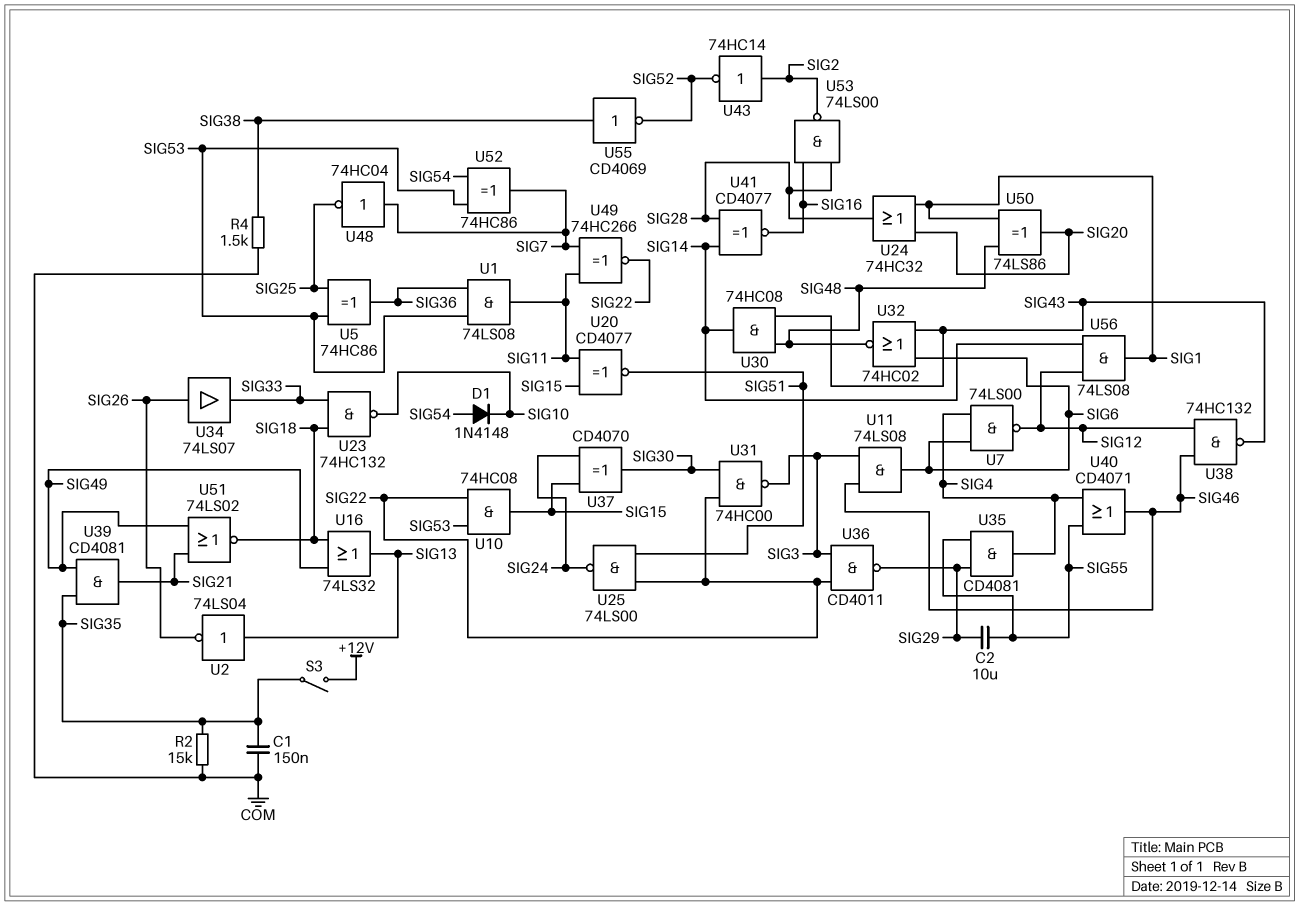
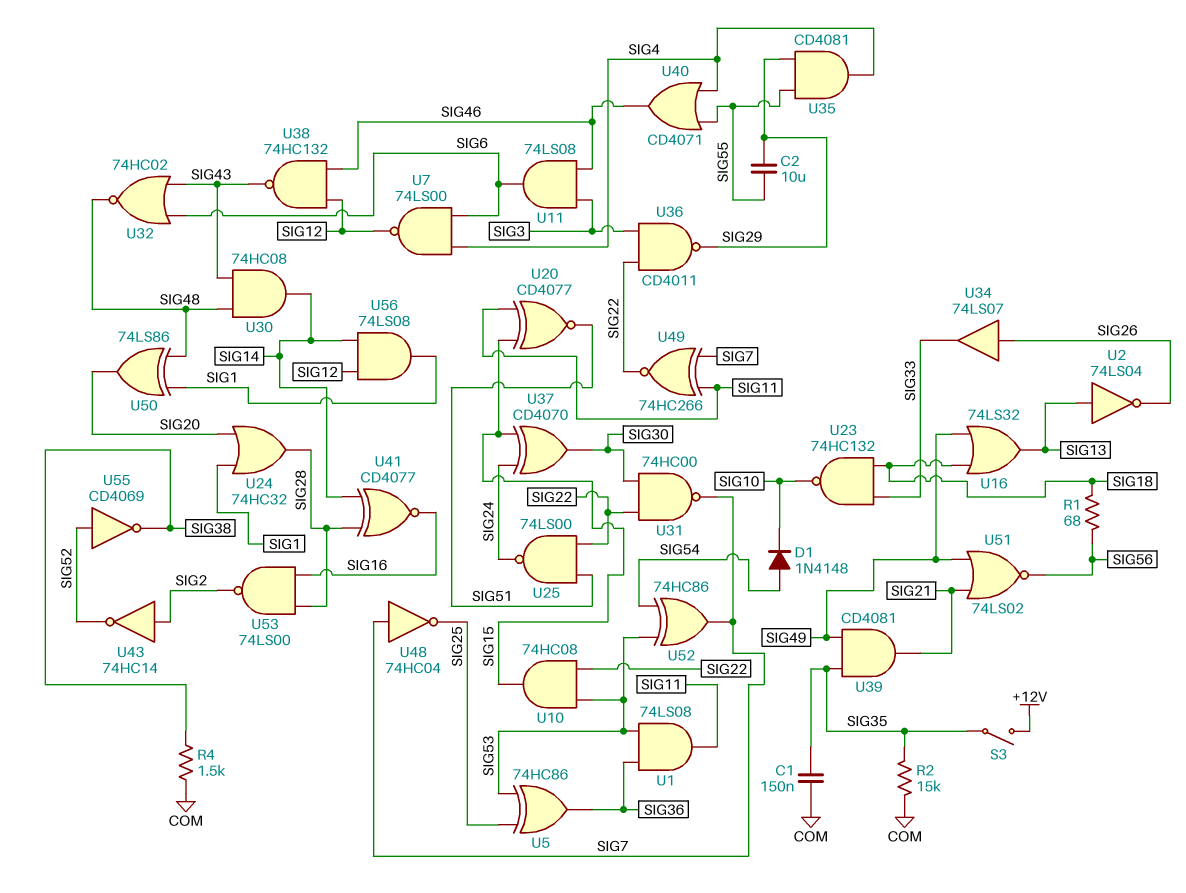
R1: none -> 68 (SIG18, SIG56)
U31: NAND 74HC00 (in SIG22, in SIG30, out SIG3) -> NAND 74HC00 (in SIG22, in SIG30, out SIG7)
U51: NOR 74LS02 (in SIG21, in SIG49, out SIG18) -> NOR 74LS02 (in SIG21, in SIG49, out SIG56)
U55: NOT CD4069 (in SIG38, out SIG52) -> NOT CD4069 (in SIG52, out SIG38)

